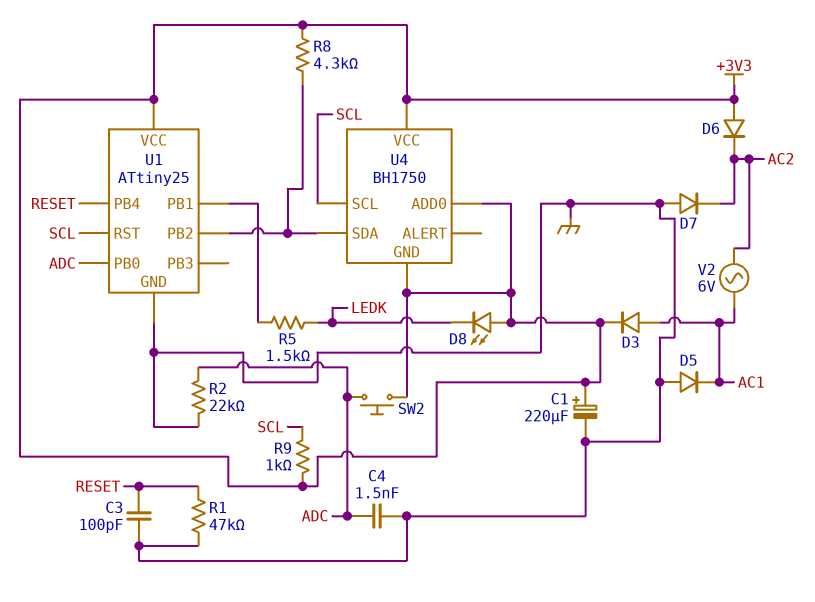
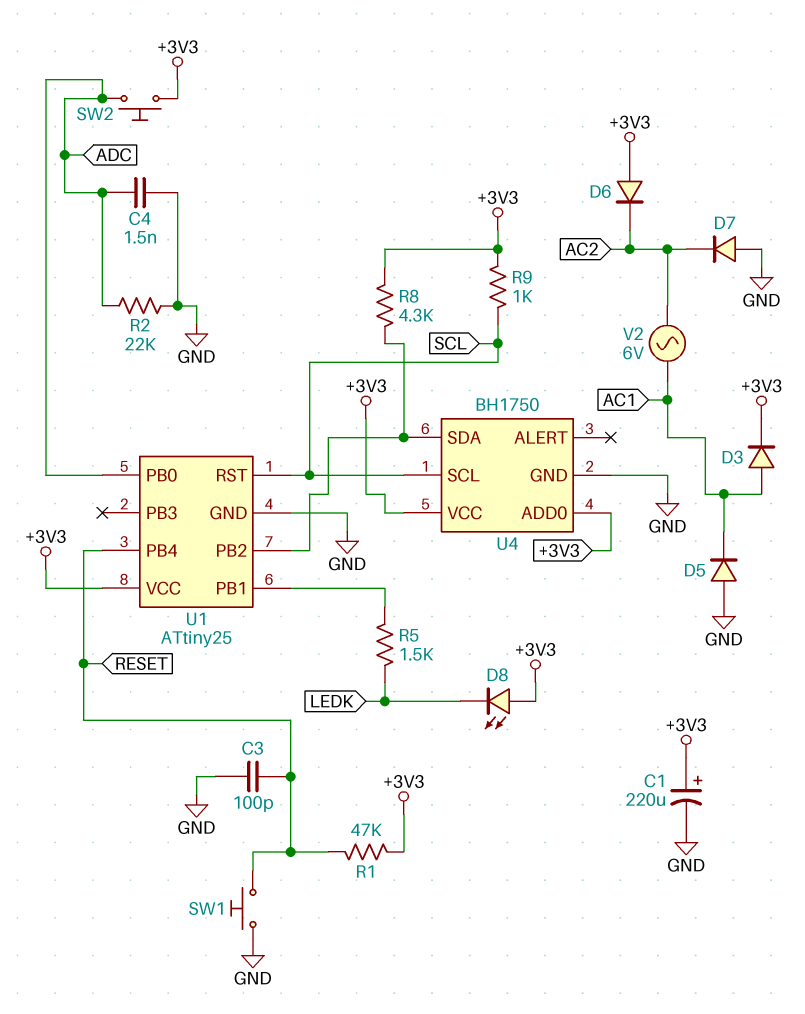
R1: 47k (GND, RESET) -> 47k (+3V3, RESET)
SW1: none -> button (GND, RESET)
U4 pin GND: +3V3 -> GND

